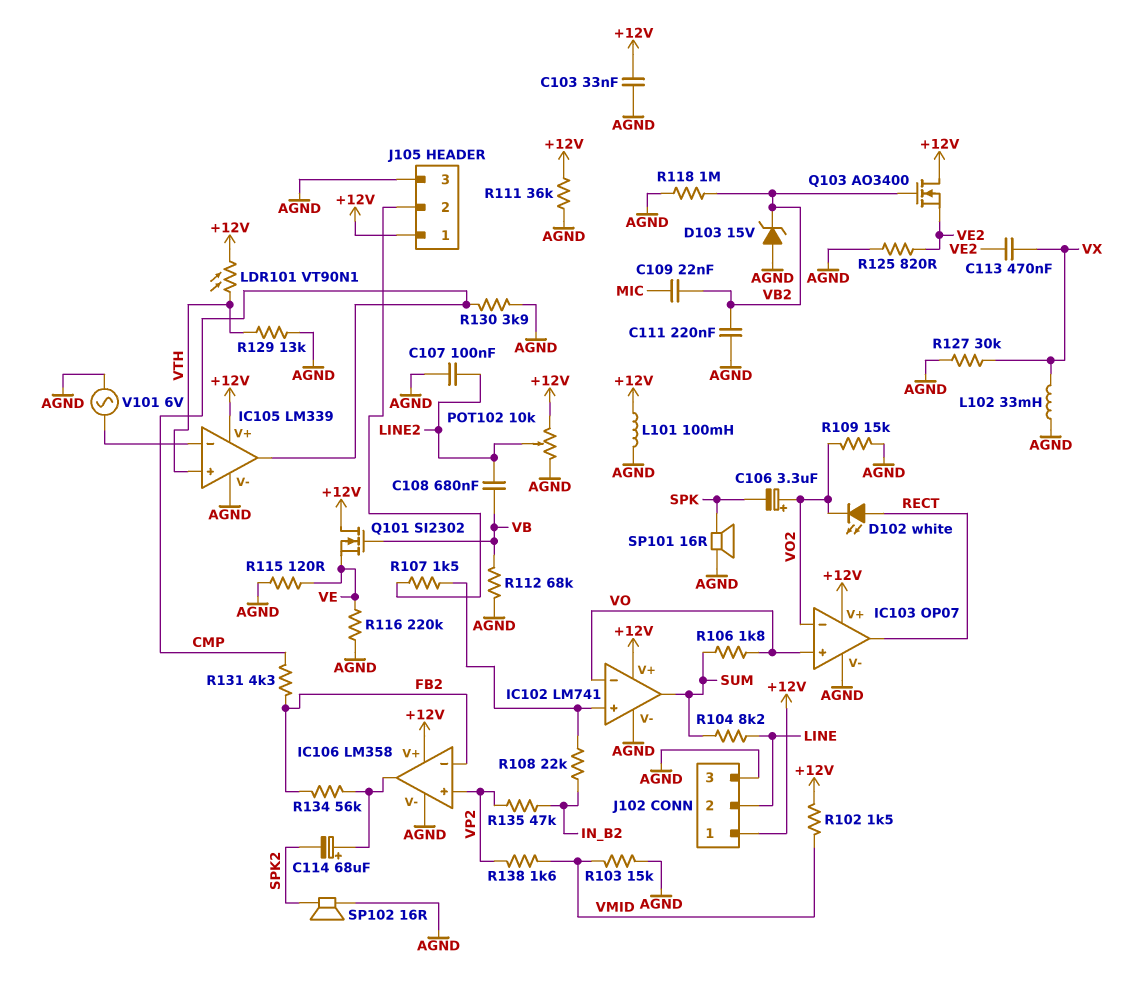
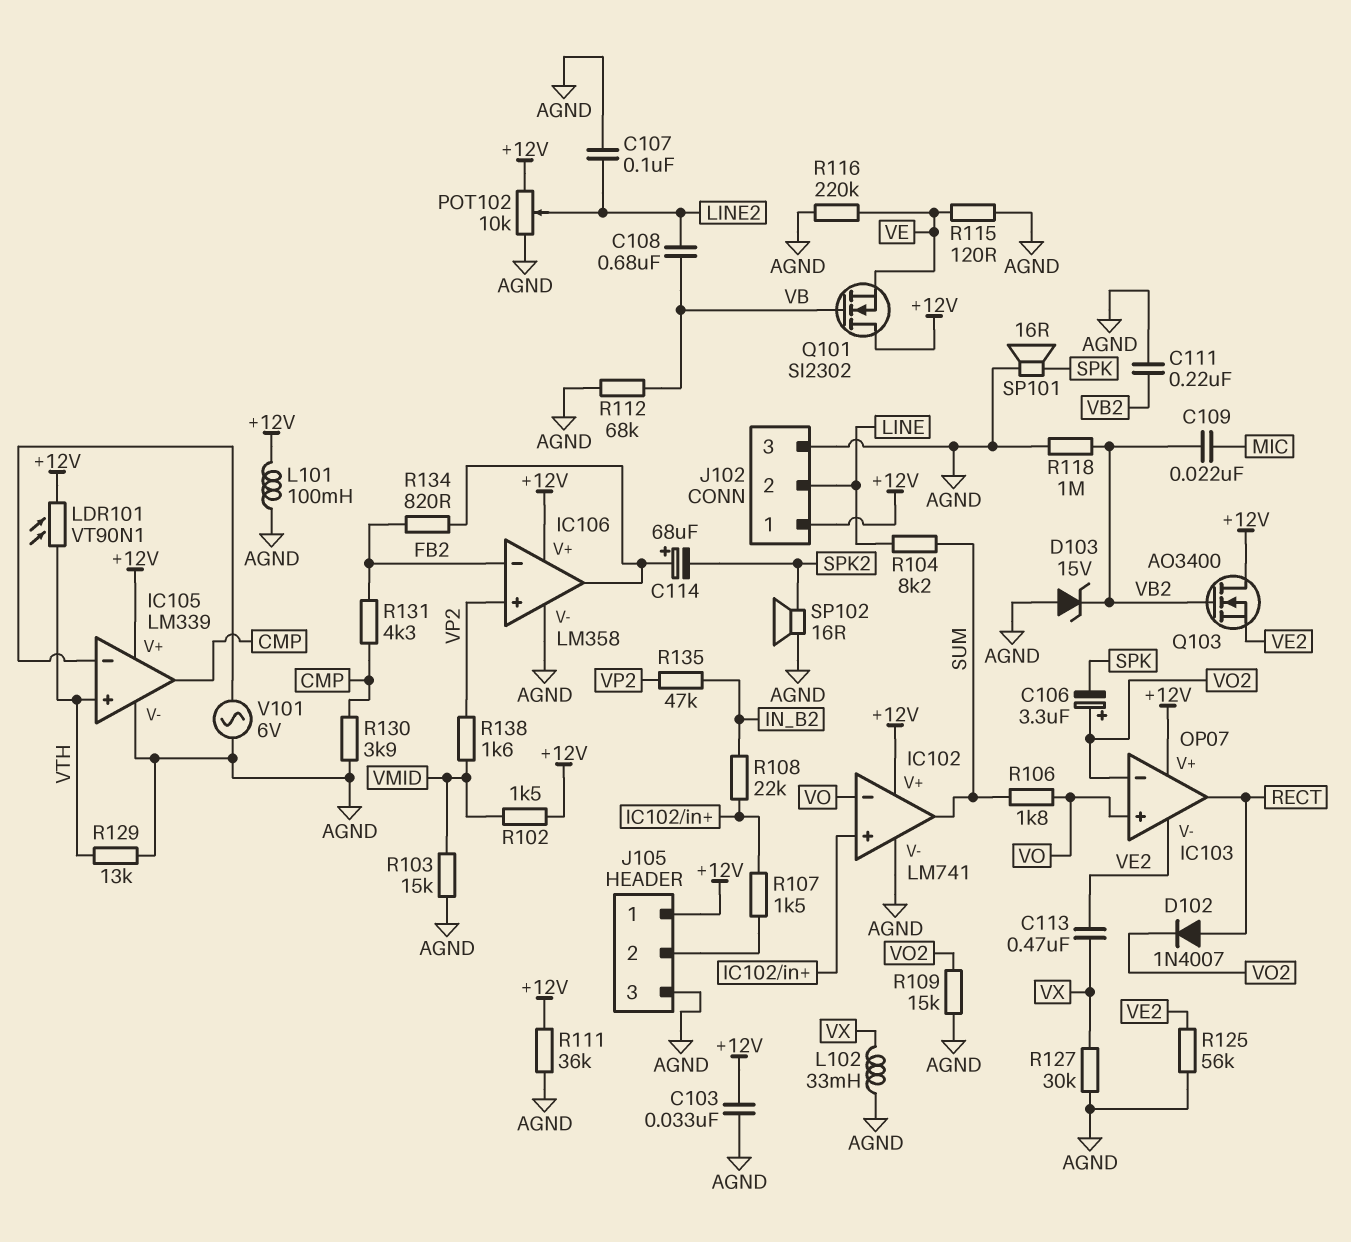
D102: LED white (A RECT, K VO2) -> diode 1N4007 (A RECT, K VO2)
IC103 pin V-: AGND -> VE2
R125: 820 (AGND, VE2) -> 56k (AGND, VE2)
R134: 56k (FB2, IC106/out) -> 820 (FB2, IC106/out)

